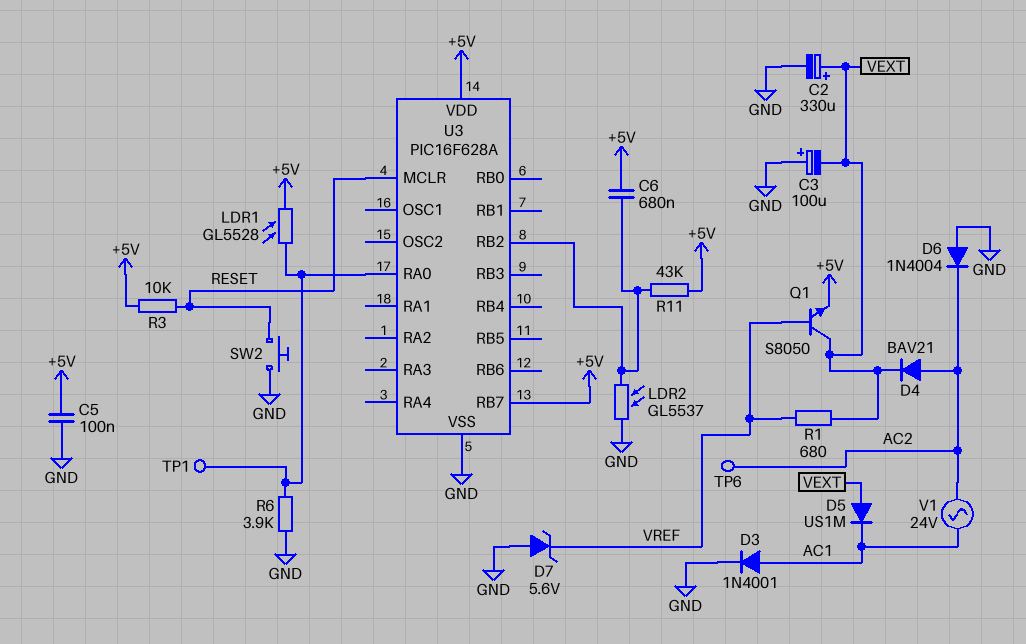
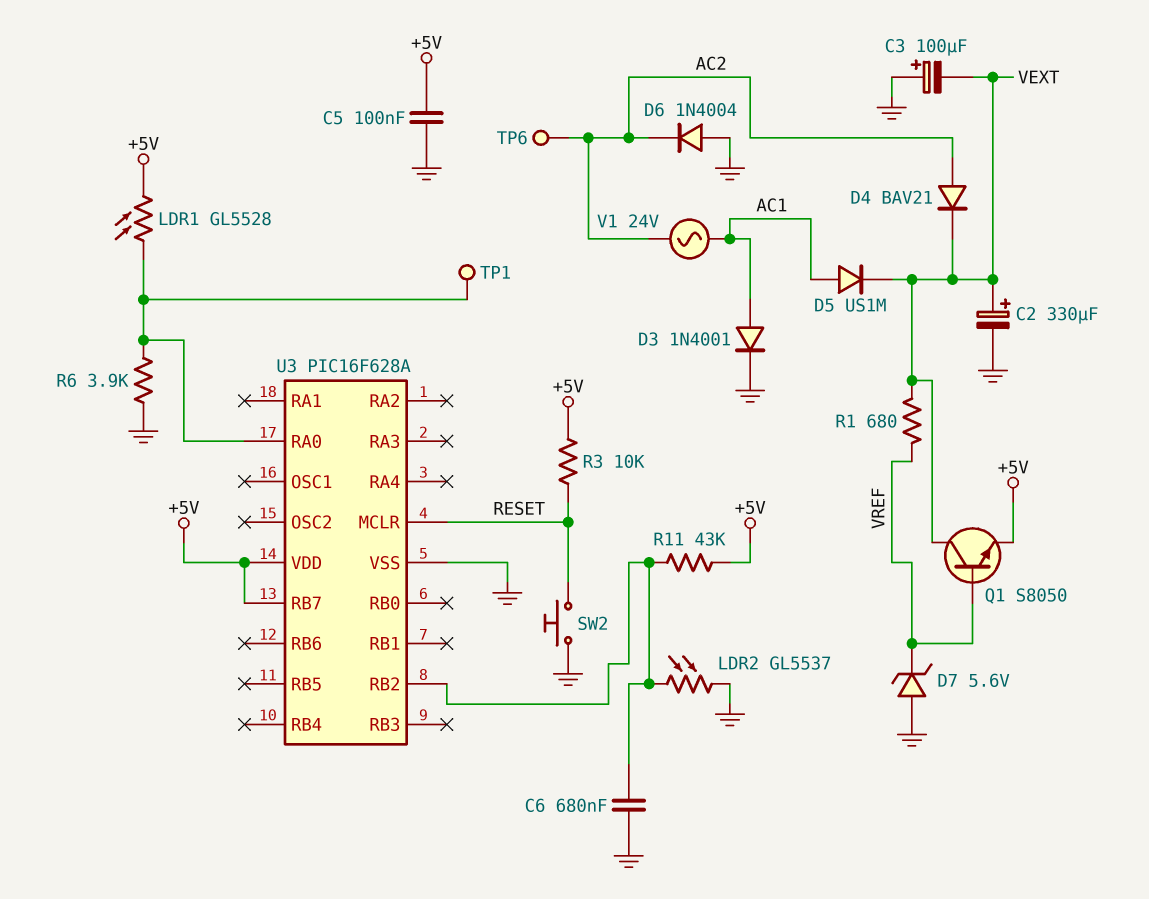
C6: 680nF (+5V, U3/RB2) -> 680nF (GND, U3/RB2)
D5: diode US1M (A VEXT, K AC1) -> diode US1M (A AC1, K VEXT)

